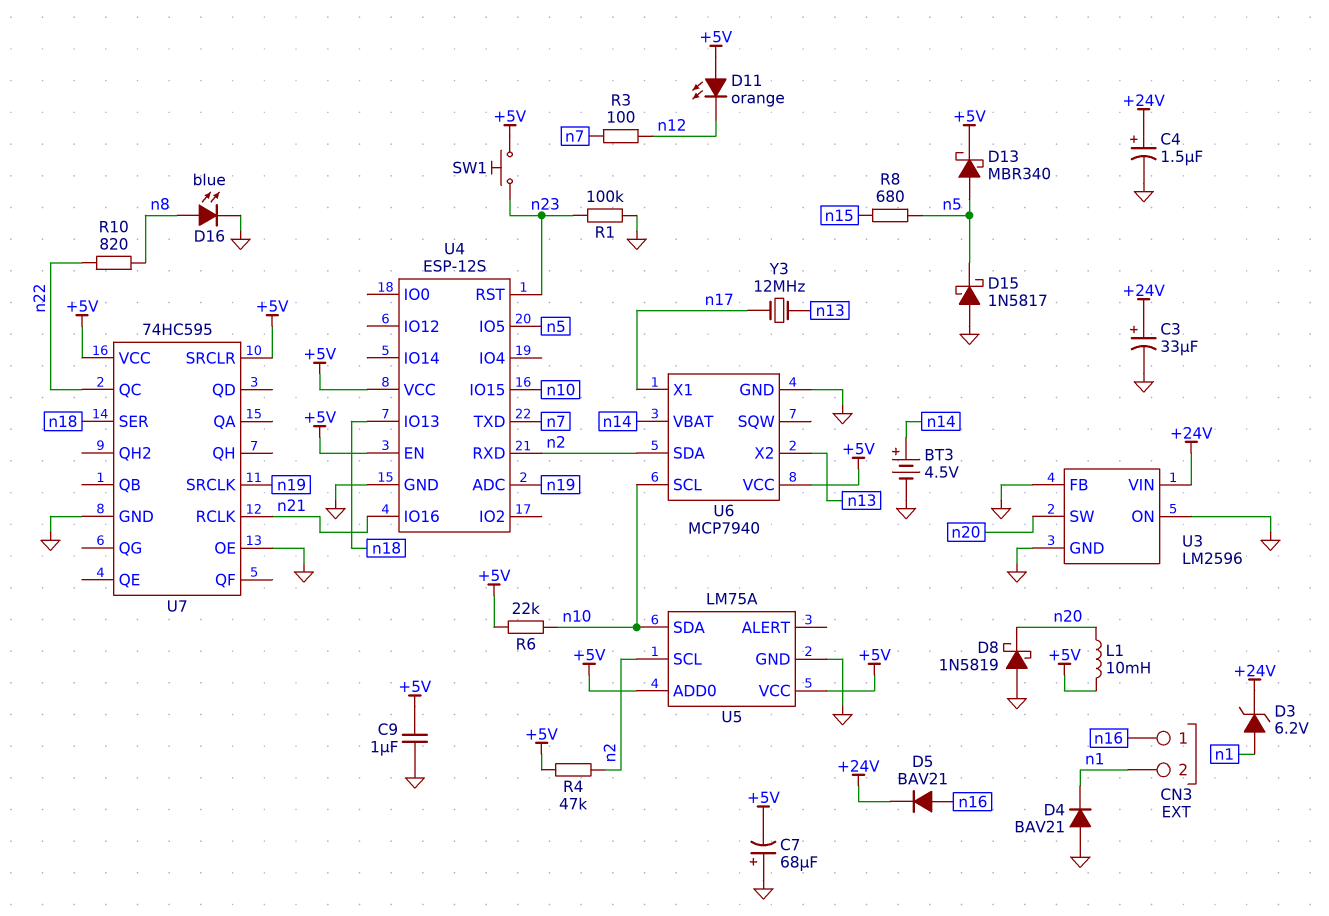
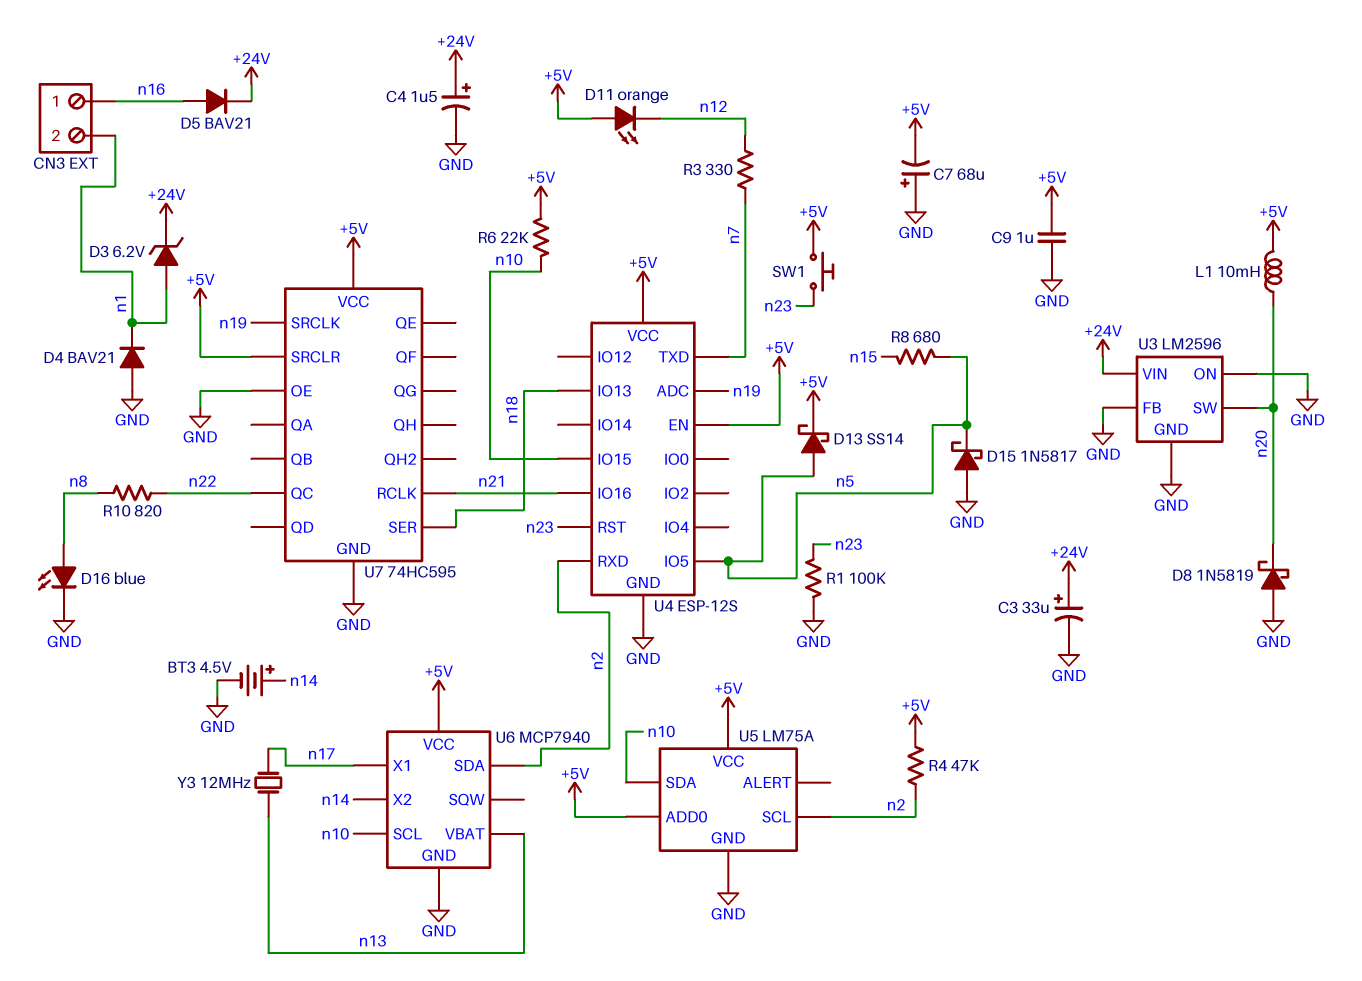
D13: schottky MBR340 (A n5, K +5V) -> schottky SS14 (A n5, K +5V)
R3: 100 (n7, n12) -> 330 (n7, n12)
U6 pin VBAT: n14 -> n13
U6 pin X2: n13 -> n14

